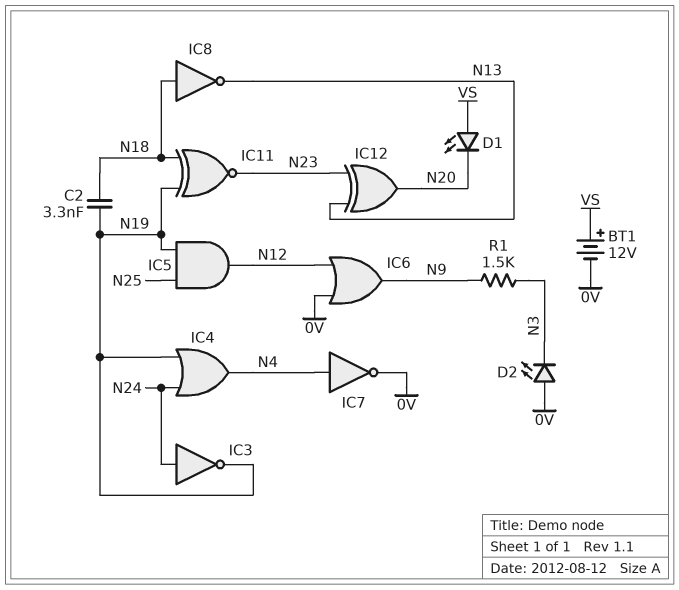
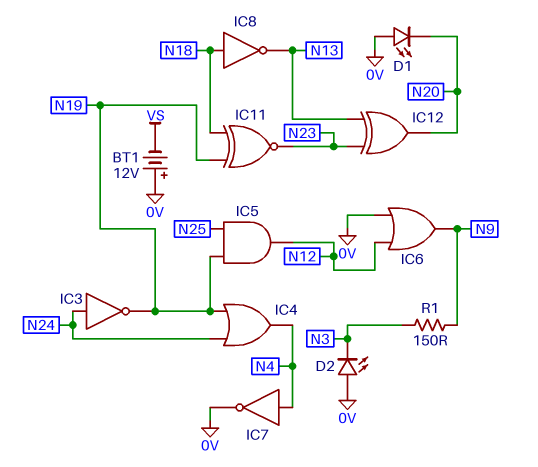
BT1: 12V (plus VS, minus 0V) -> 12V (plus 0V, minus VS)
C2: 3.3nF (N18, N19) -> none
D1: LED (A VS, K N20) -> LED (A 0V, K N20)
R1: 1.5k (N3, N9) -> 150 (N3, N9)

